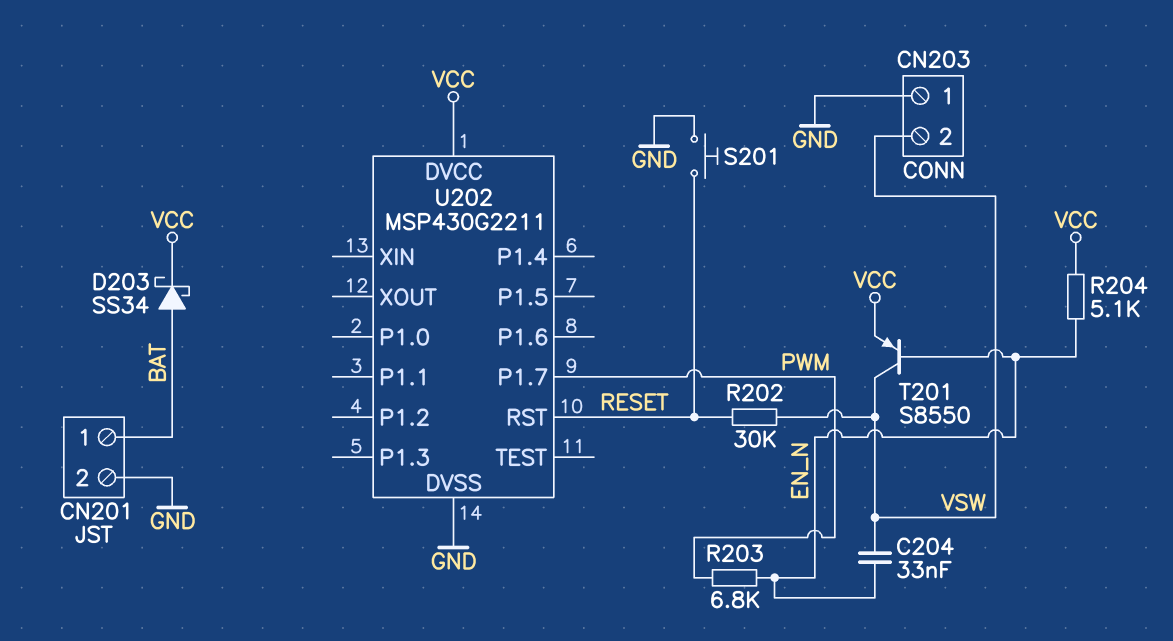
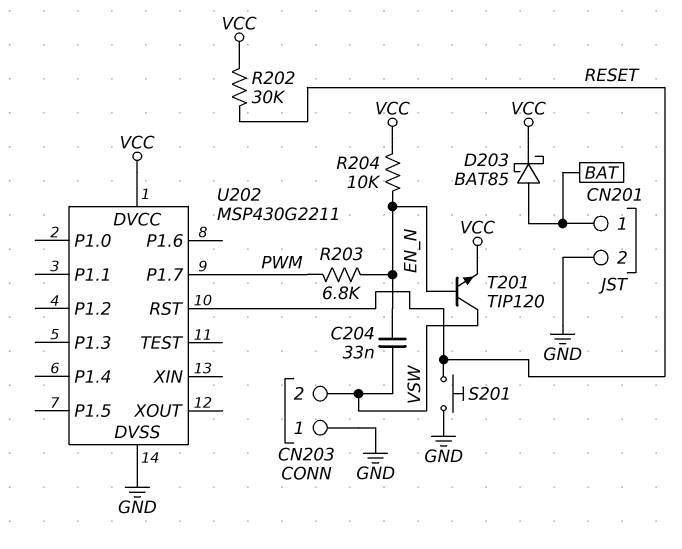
D203: schottky SS34 (A BAT, K VCC) -> schottky BAT85 (A BAT, K VCC)
R202: 30k (RESET, VSW) -> 30k (RESET, VCC)
R204: 5.1k (EN_N, VCC) -> 10k (EN_N, VCC)
T201: PNP S8550 (B EN_N, C VSW, E VCC) -> NPN TIP120 (B EN_N, C VSW, E VCC)

